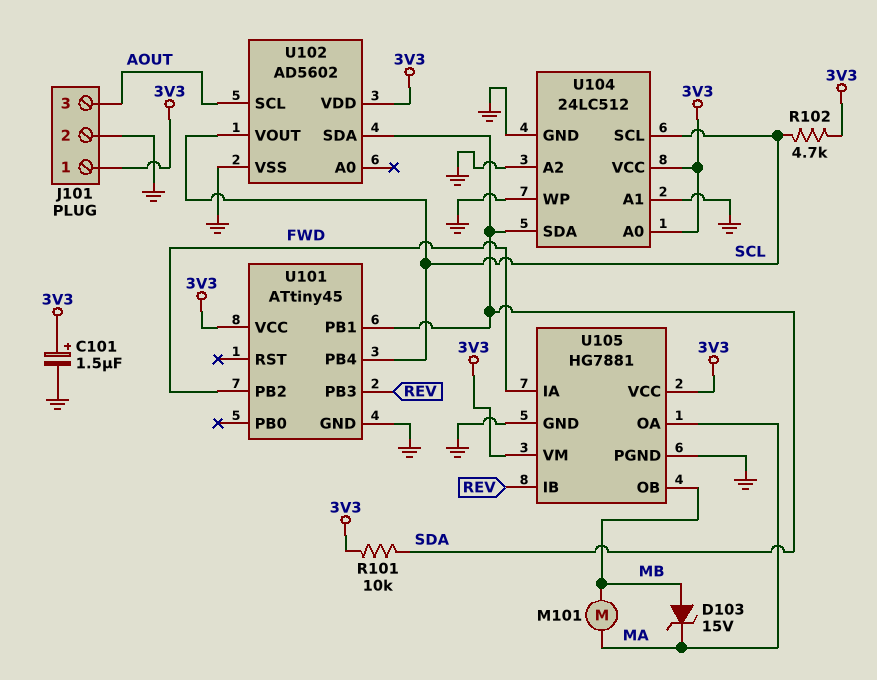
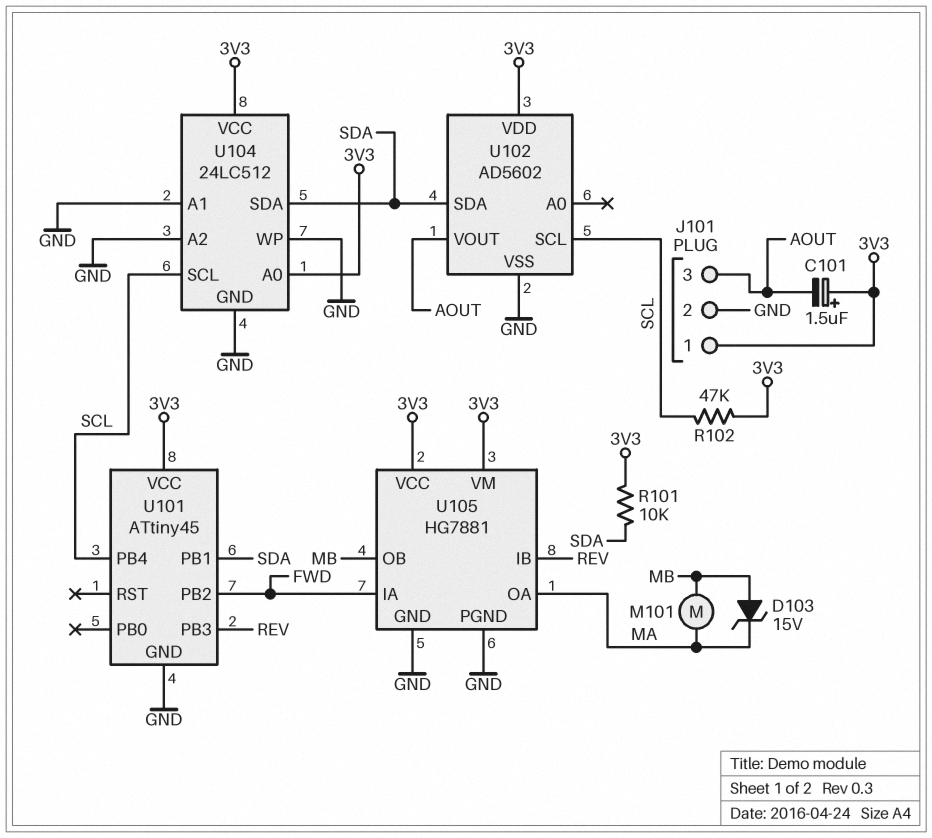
C101: 1.5uF (plus 3V3, minus GND) -> 1.5uF (plus 3V3, minus AOUT)
R102: 4.7k (3V3, SCL) -> 47k (3V3, SCL)
U102 pin SCL: AOUT -> SCL
U102 pin VOUT: SCL -> AOUT

